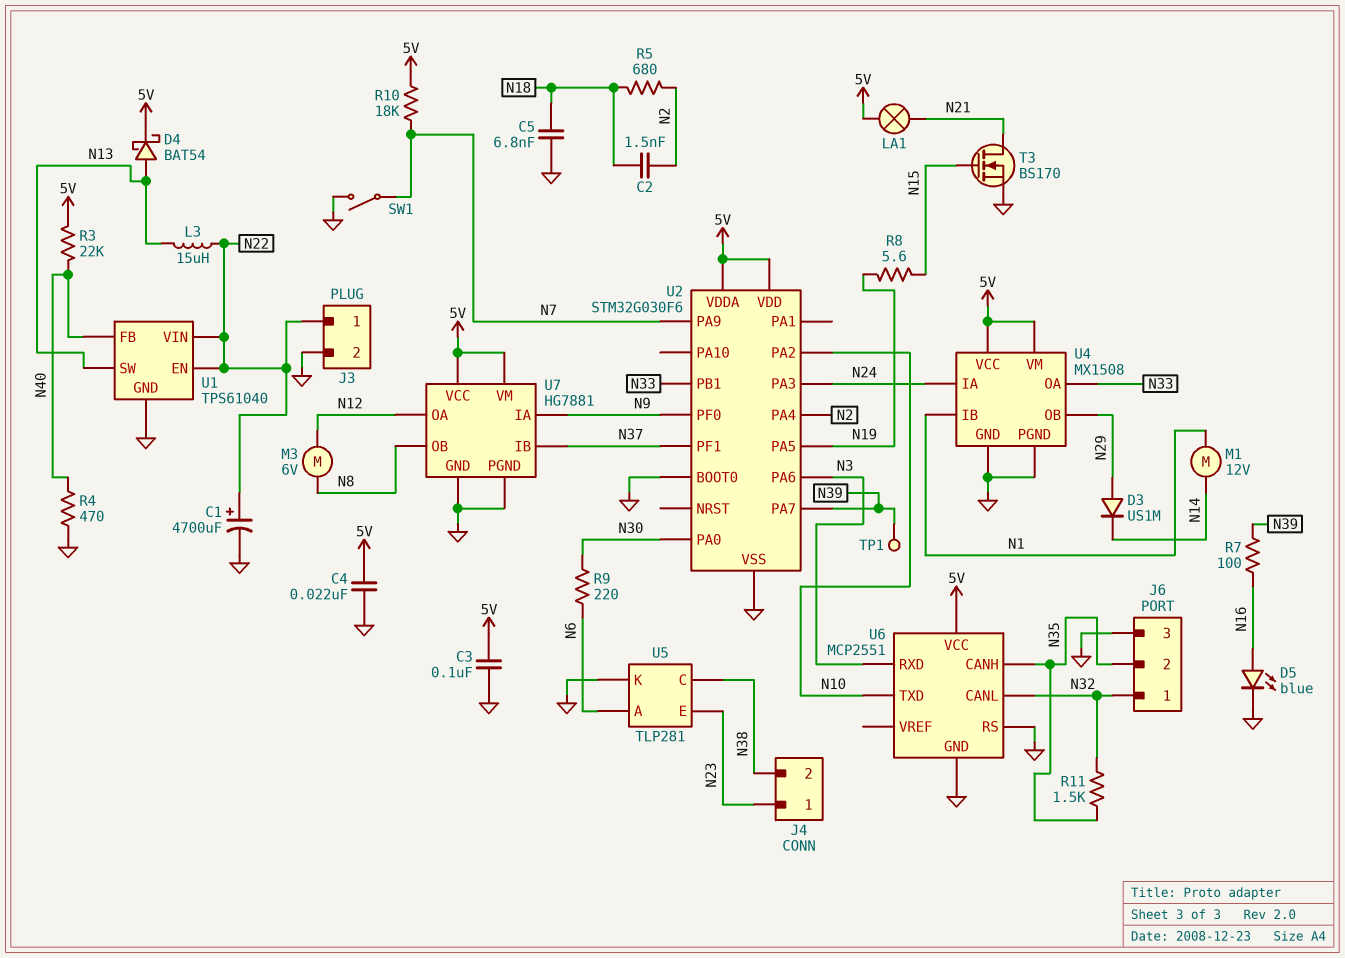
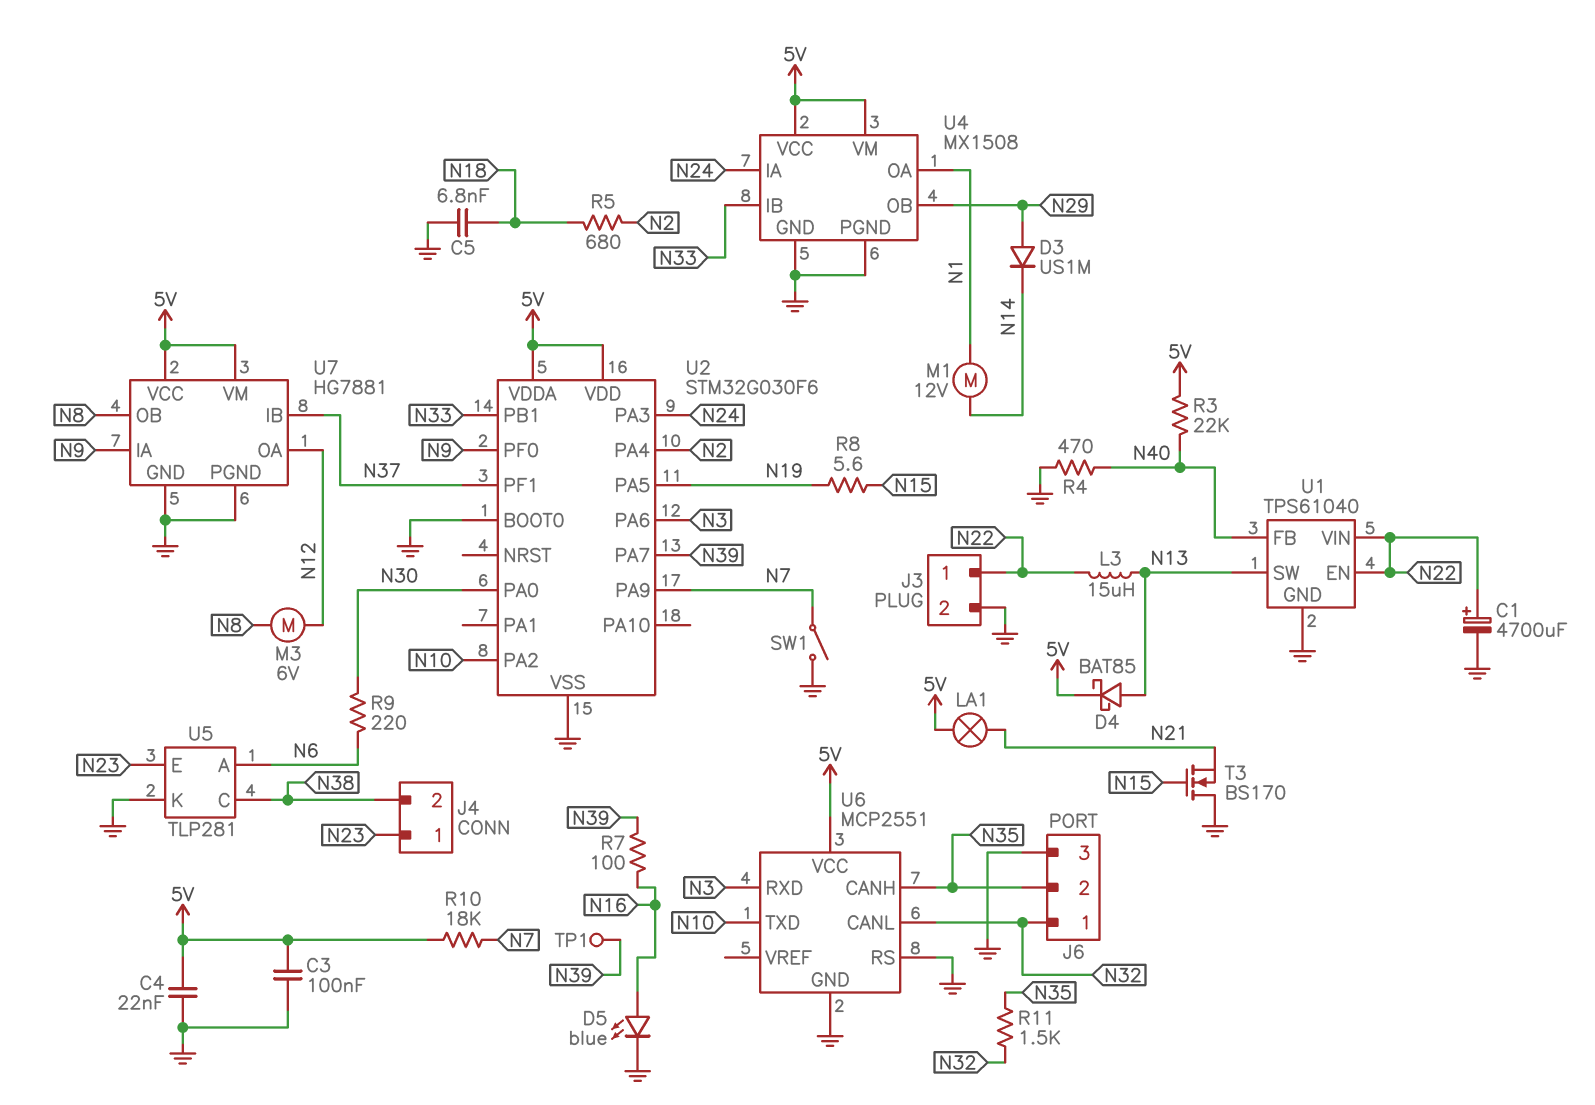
C2: 1.5nF (N2, N18) -> none
D4: schottky BAT54 (A N13, K 5V) -> schottky BAT85 (A N13, K 5V)
T3: NMOS BS170 (G N15, D N21, S GND) -> NMOS BS170 (G N15, D GND, S N21)
U4 pin IB: N1 -> N33
U4 pin OA: N33 -> N1

